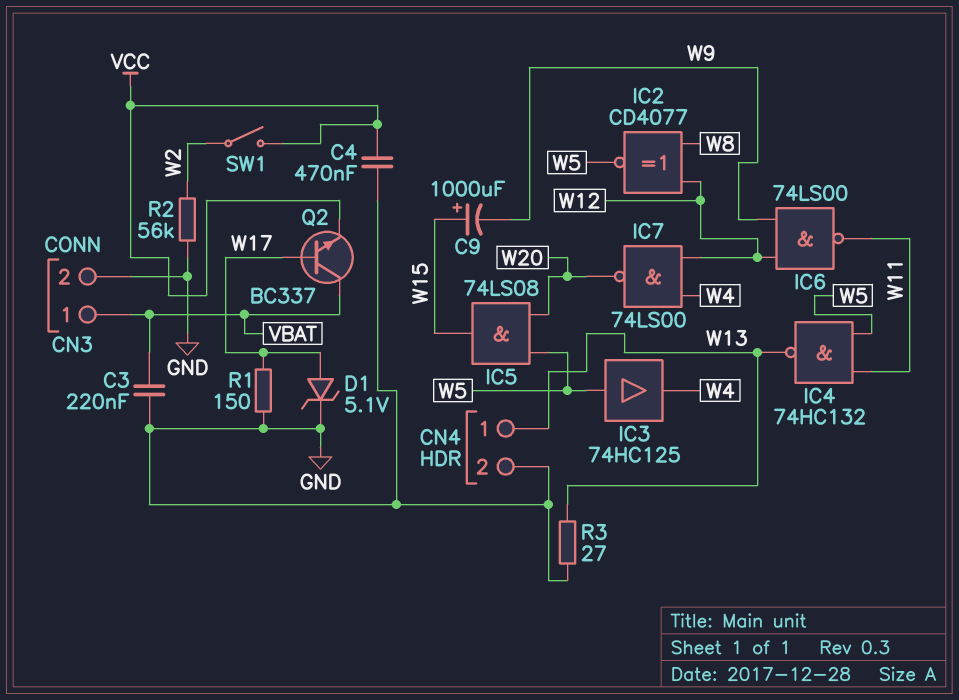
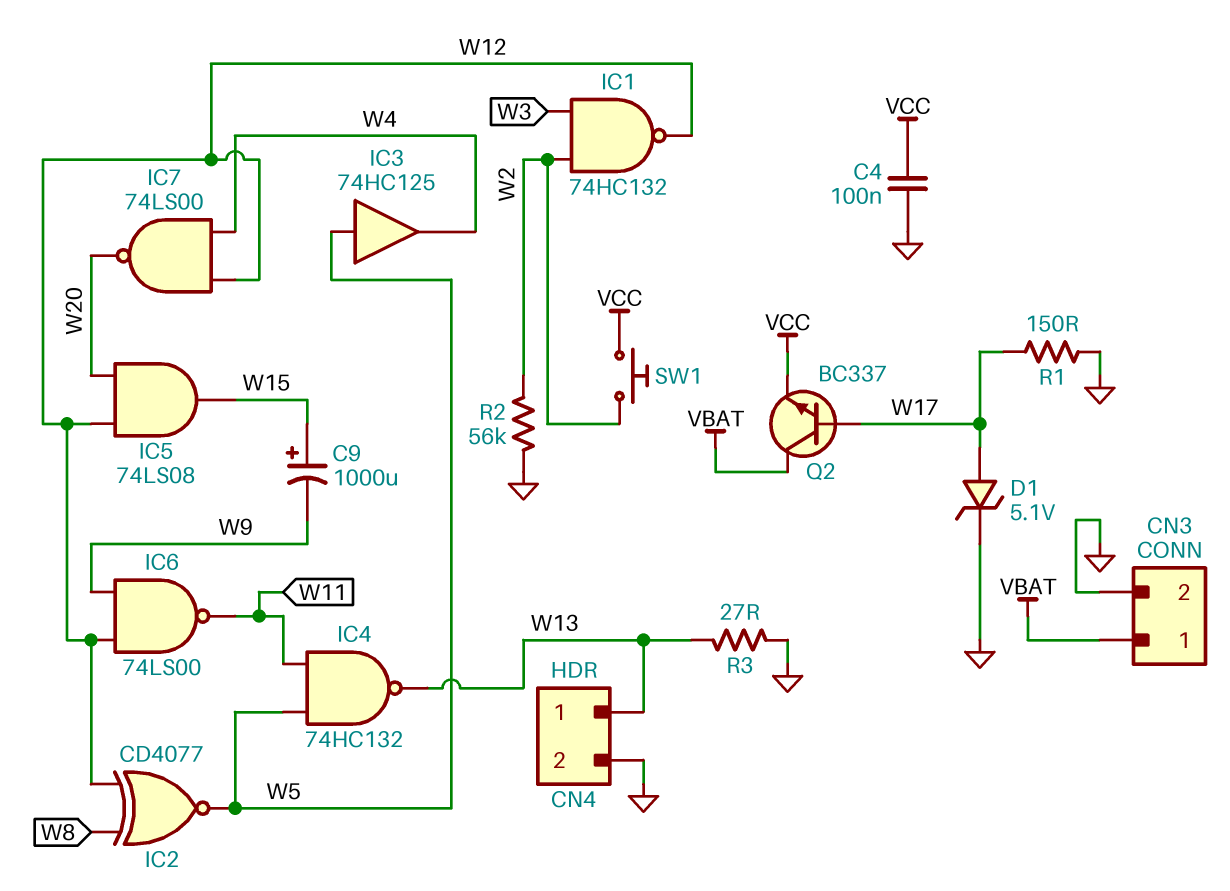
C3: 220nF (GND, VBAT) -> none
C4: 470nF (GND, VCC) -> 100nF (GND, VCC)
IC1: none -> NAND 74HC132 (in W2, in W3, out W12)
IC5: AND 74LS08 (in W5, in W20, out W15) -> AND 74LS08 (in W12, in W20, out W15)
SW1: switch (VCC, W2) -> button (VCC, W2)

